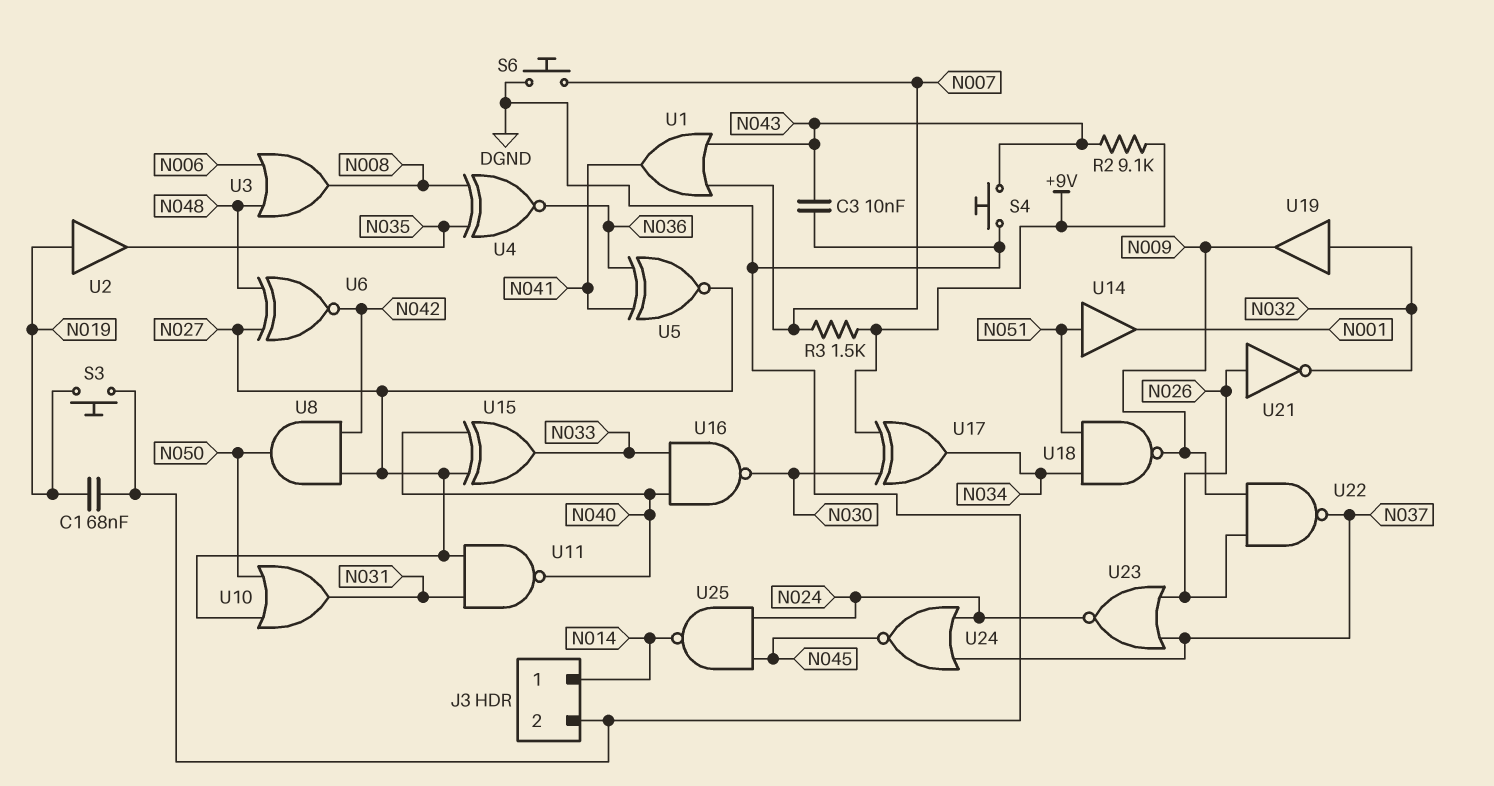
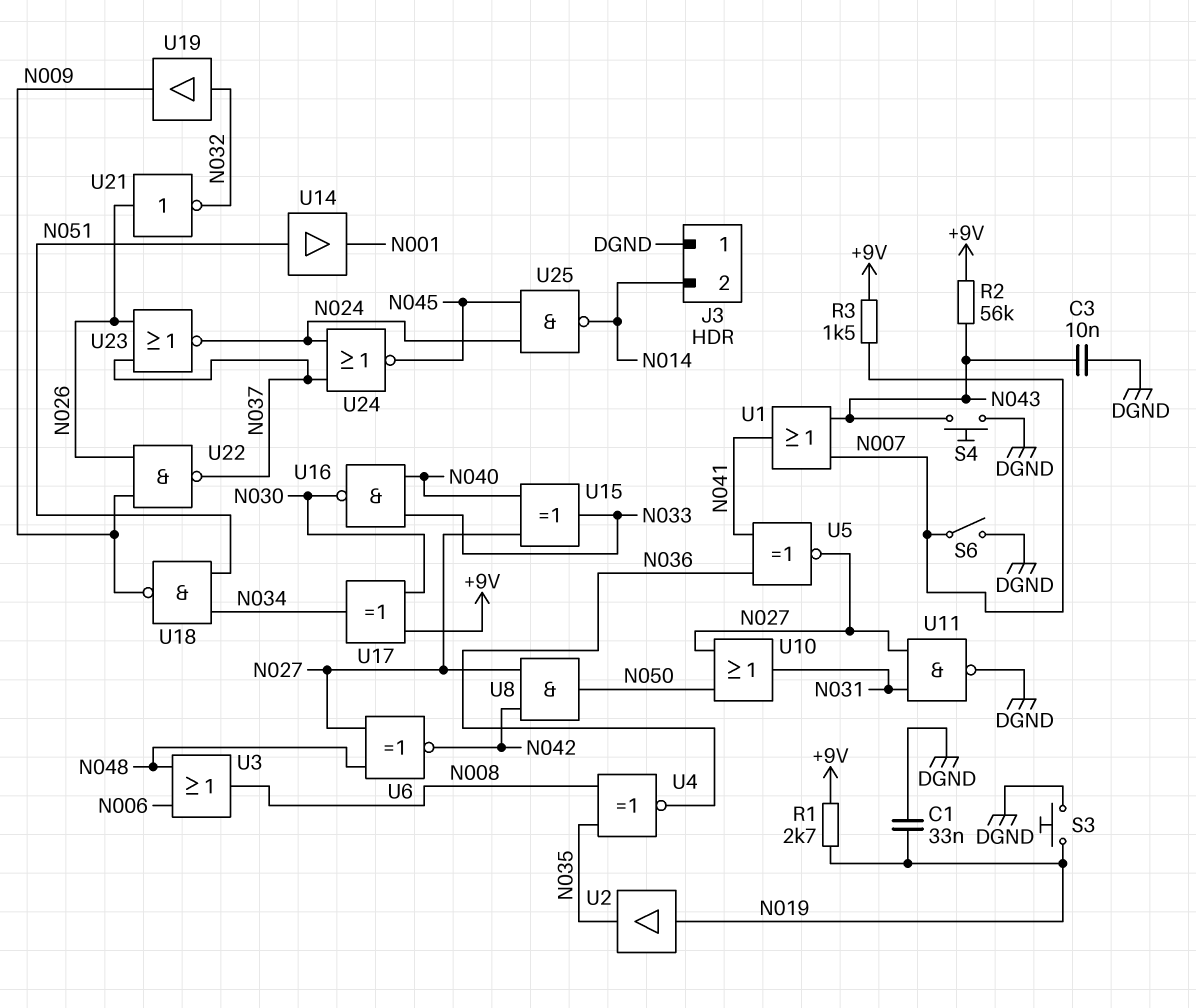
C1: 68nF (DGND, N019) -> 33nF (DGND, N019)
J3 pin 1: N014 -> DGND
J3 pin 2: DGND -> N014
R1: none -> 2.7k (+9V, N019)
R2: 9.1k (+9V, N043) -> 56k (+9V, N043)
S6: button (DGND, N007) -> switch (DGND, N007)
U11: NAND (in N027, in N031, out N040) -> NAND (in N027, in N031, out DGND)

